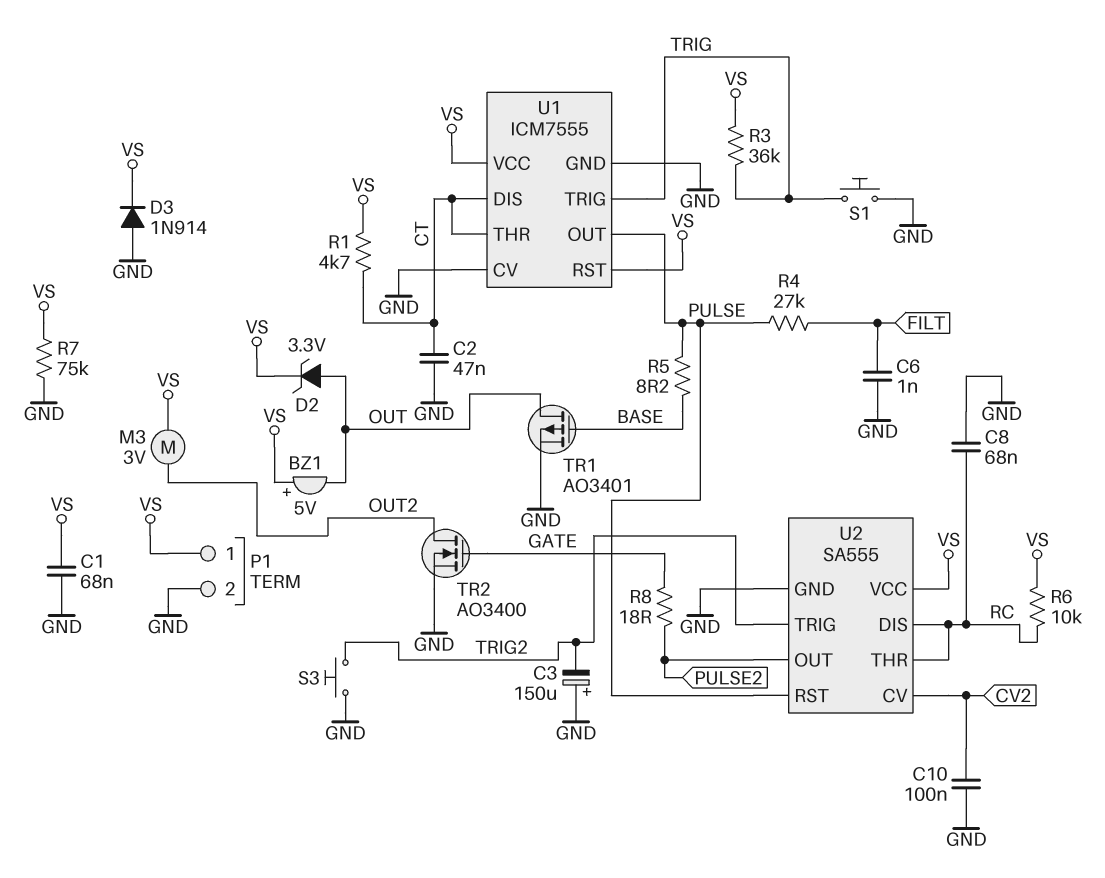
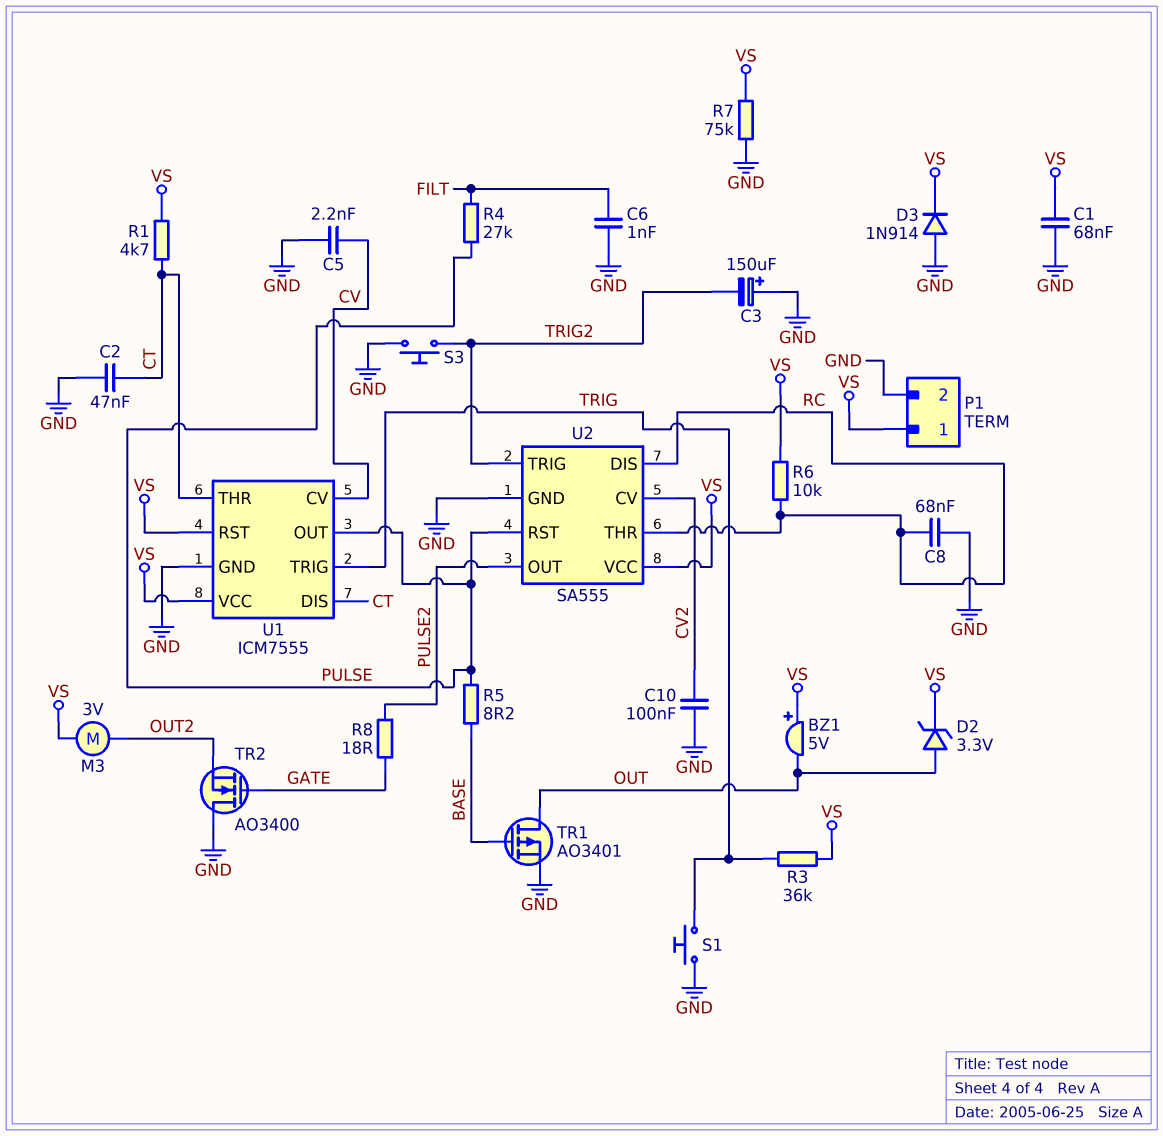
C5: none -> 2.2nF (CV, GND)
TR2: NMOS AO3400 (G GATE, D OUT2, S GND) -> NMOS AO3400 (G GATE, D GND, S OUT2)
U1 pin CV: GND -> CV

